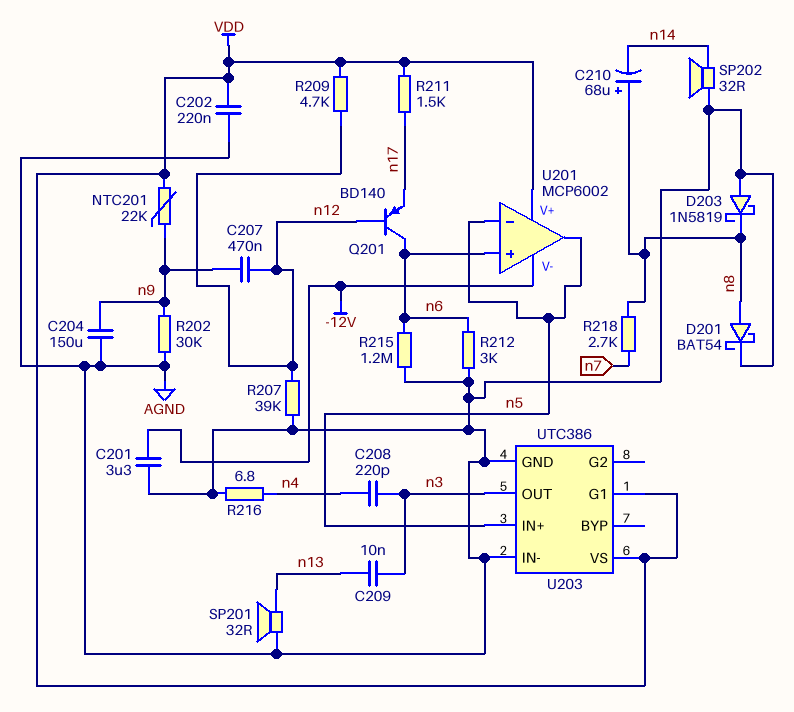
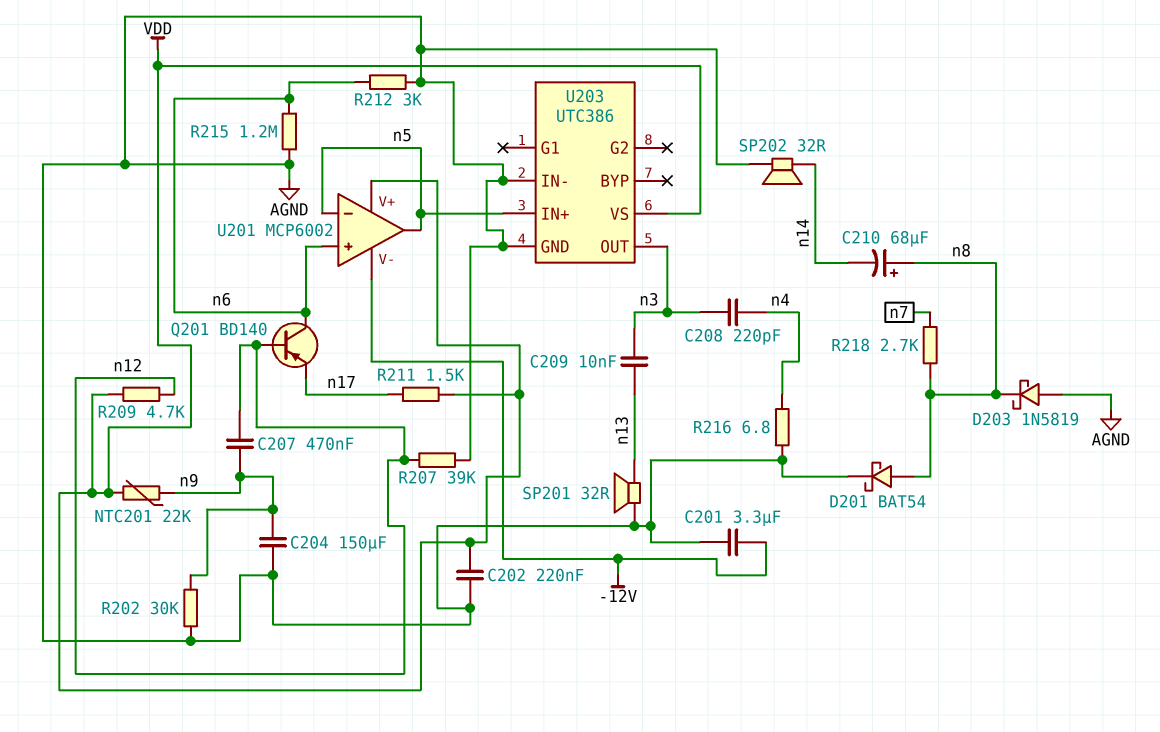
U203 pin G1: VDD -> none

